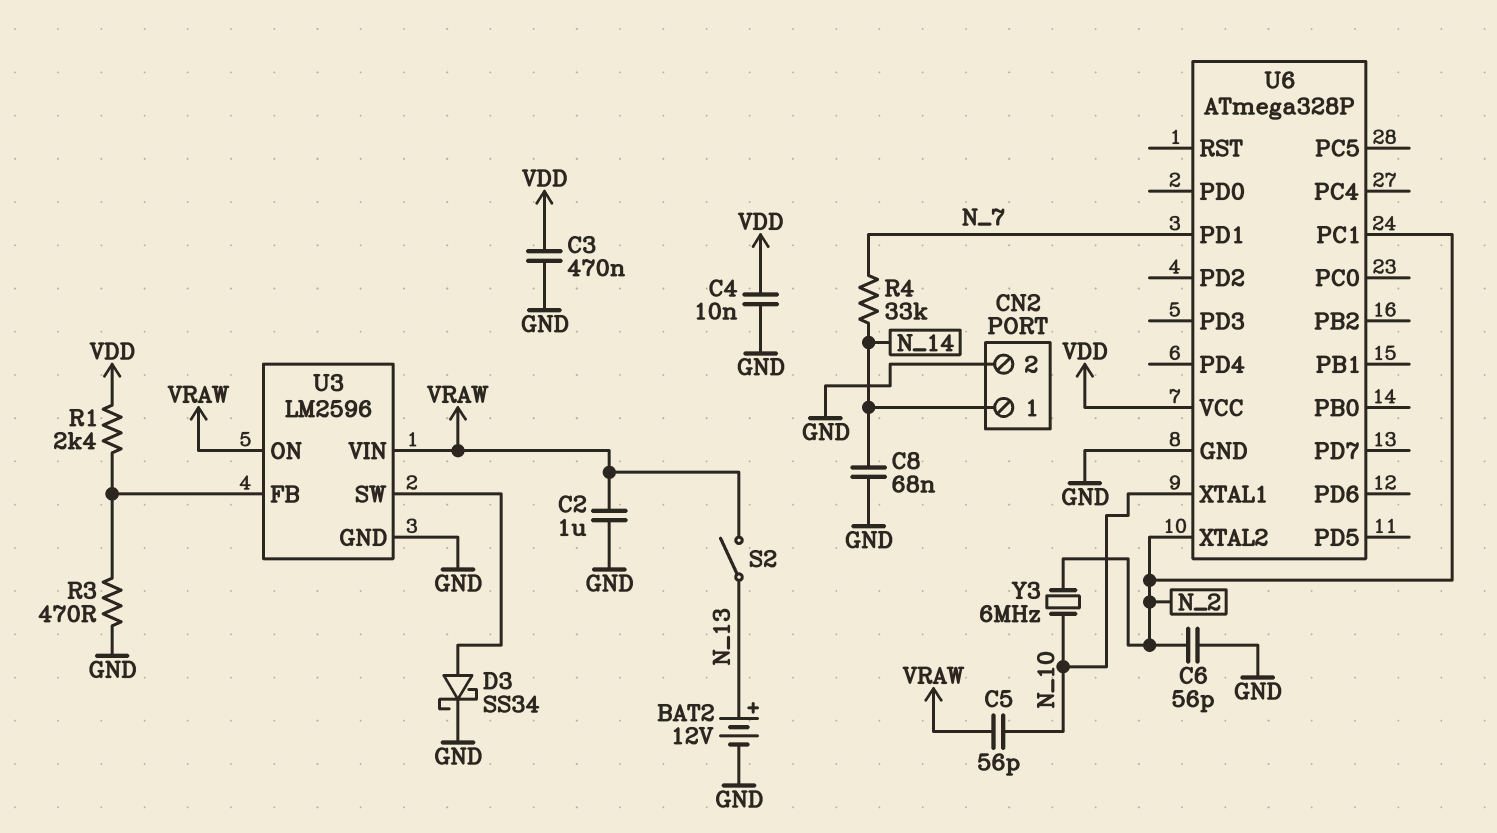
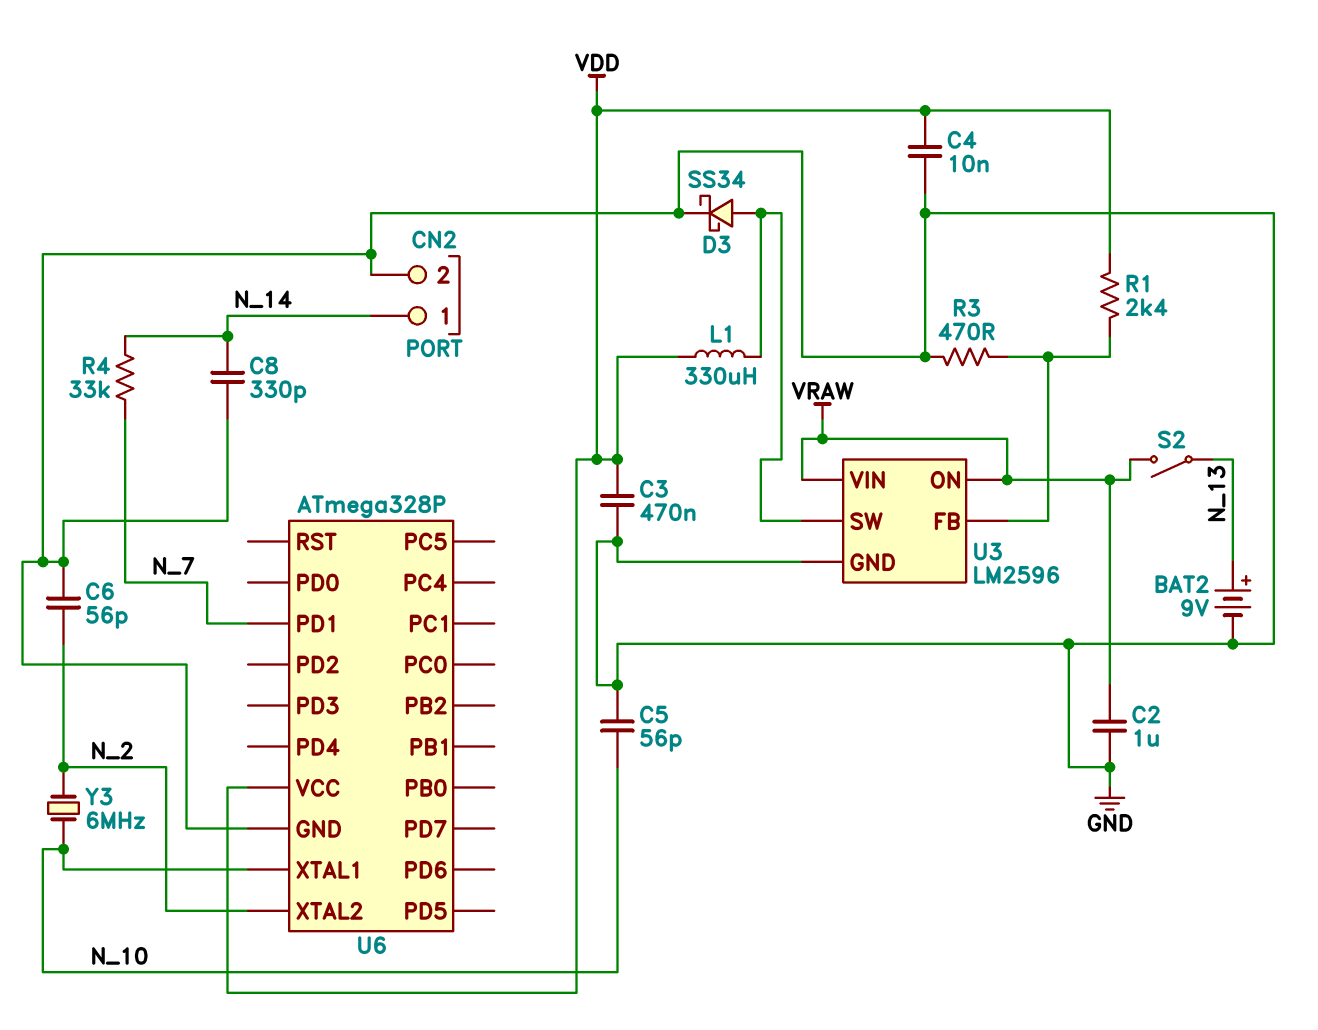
BAT2: 12V (plus N_13, minus GND) -> 9V (plus N_13, minus GND)
C5: 56pF (N_10, VRAW) -> 56pF (GND, N_10)
C8: 68nF (GND, N_14) -> 330pF (GND, N_14)
L1: none -> 330uH (U3/SW, VDD)
U6 pin PC1: N_2 -> none

